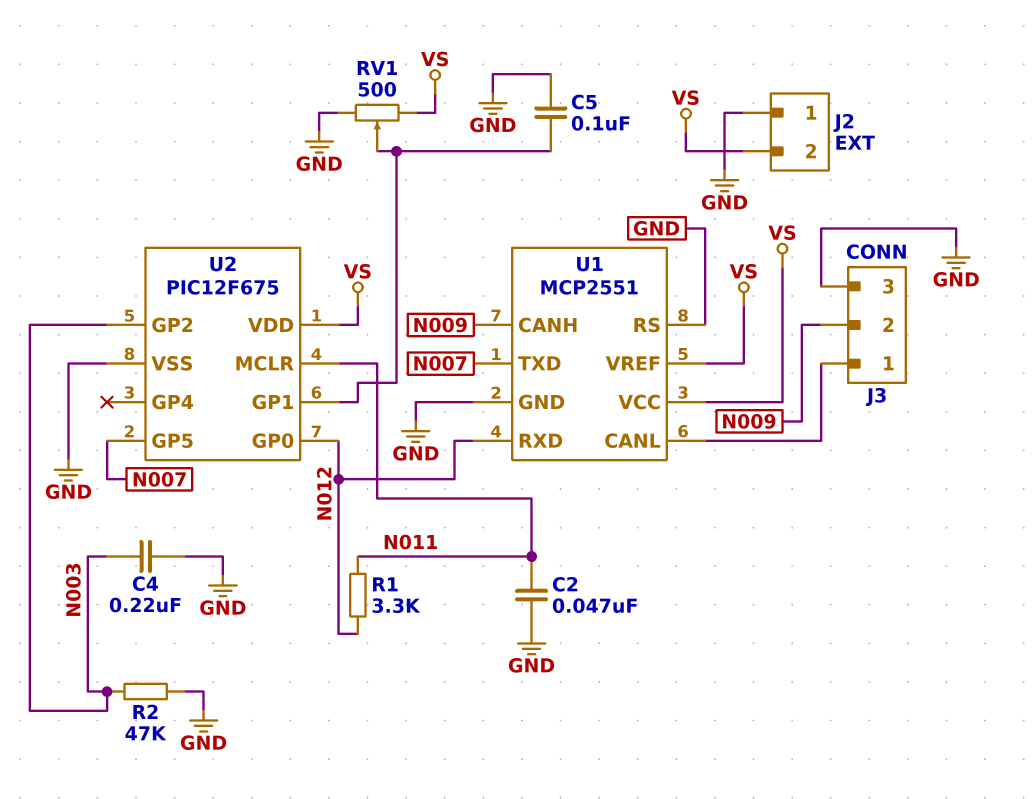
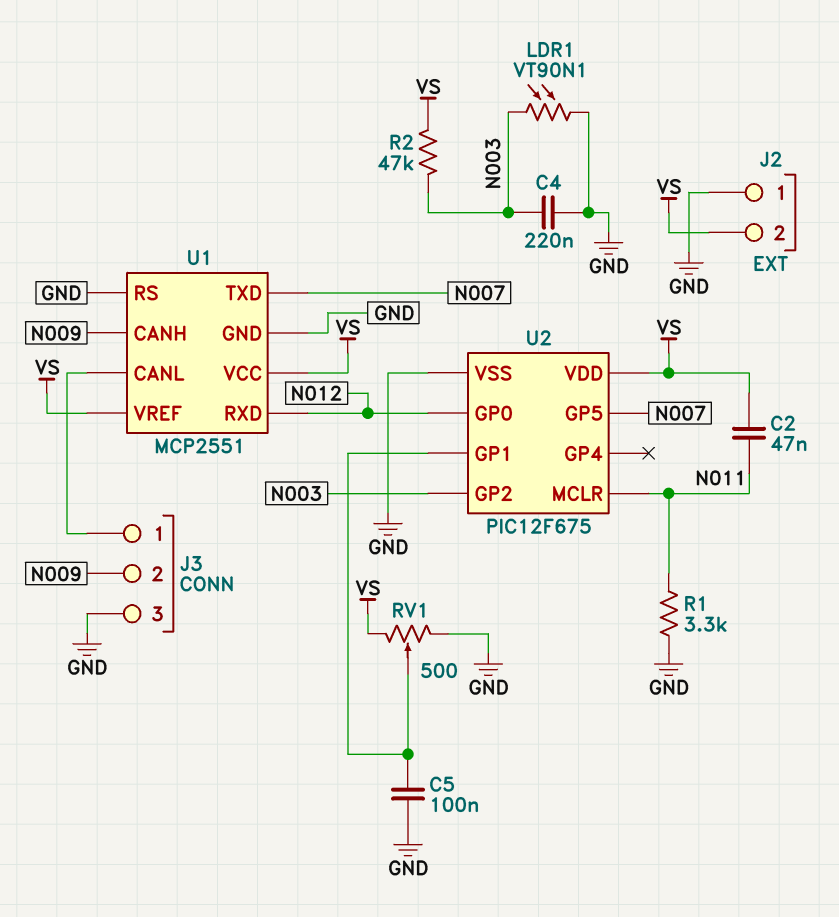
C2: 47nF (GND, N011) -> 47nF (N011, VS)
LDR1: none -> VT90N1 (GND, N003)
R1: 3.3k (N011, N012) -> 3.3k (GND, N011)
R2: 47k (GND, N003) -> 47k (N003, VS)

